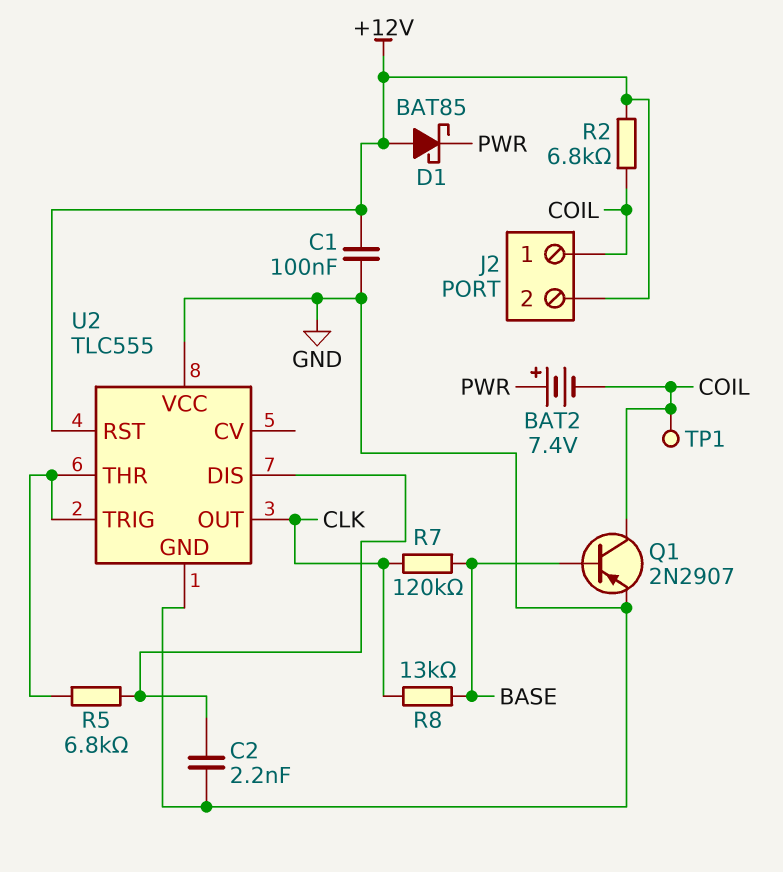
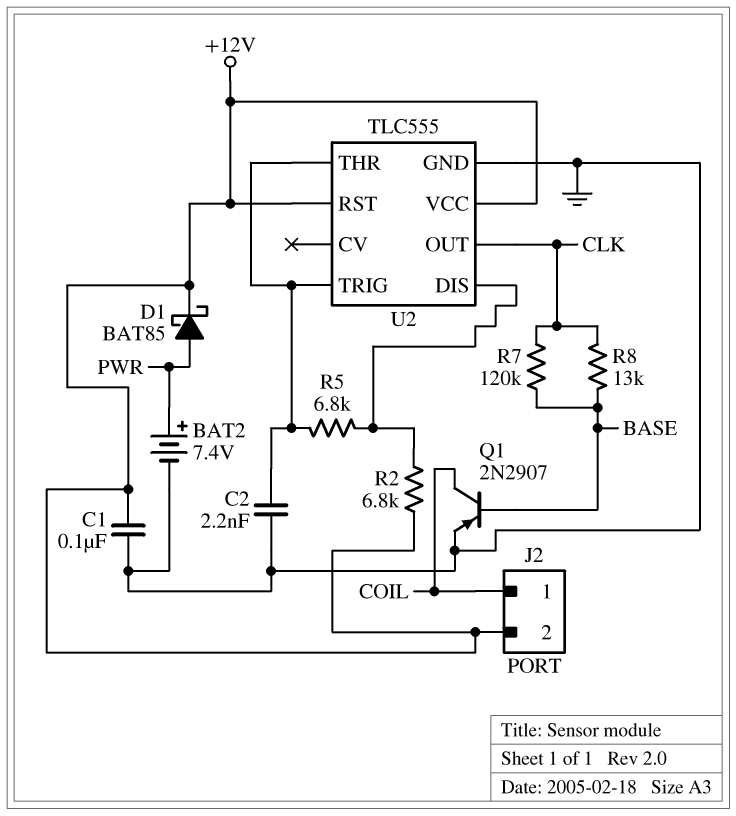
BAT2: 7.4V (plus PWR, minus COIL) -> 7.4V (plus PWR, minus GND)
C2: 2.2nF (GND, U2/DIS) -> 2.2nF (GND, U2/THR)
D1: schottky BAT85 (A +12V, K PWR) -> schottky BAT85 (A PWR, K +12V)
R2: 6.8k (+12V, COIL) -> 6.8k (+12V, U2/DIS)
TP1: test point (COIL) -> none
U2 pin VCC: GND -> +12V

